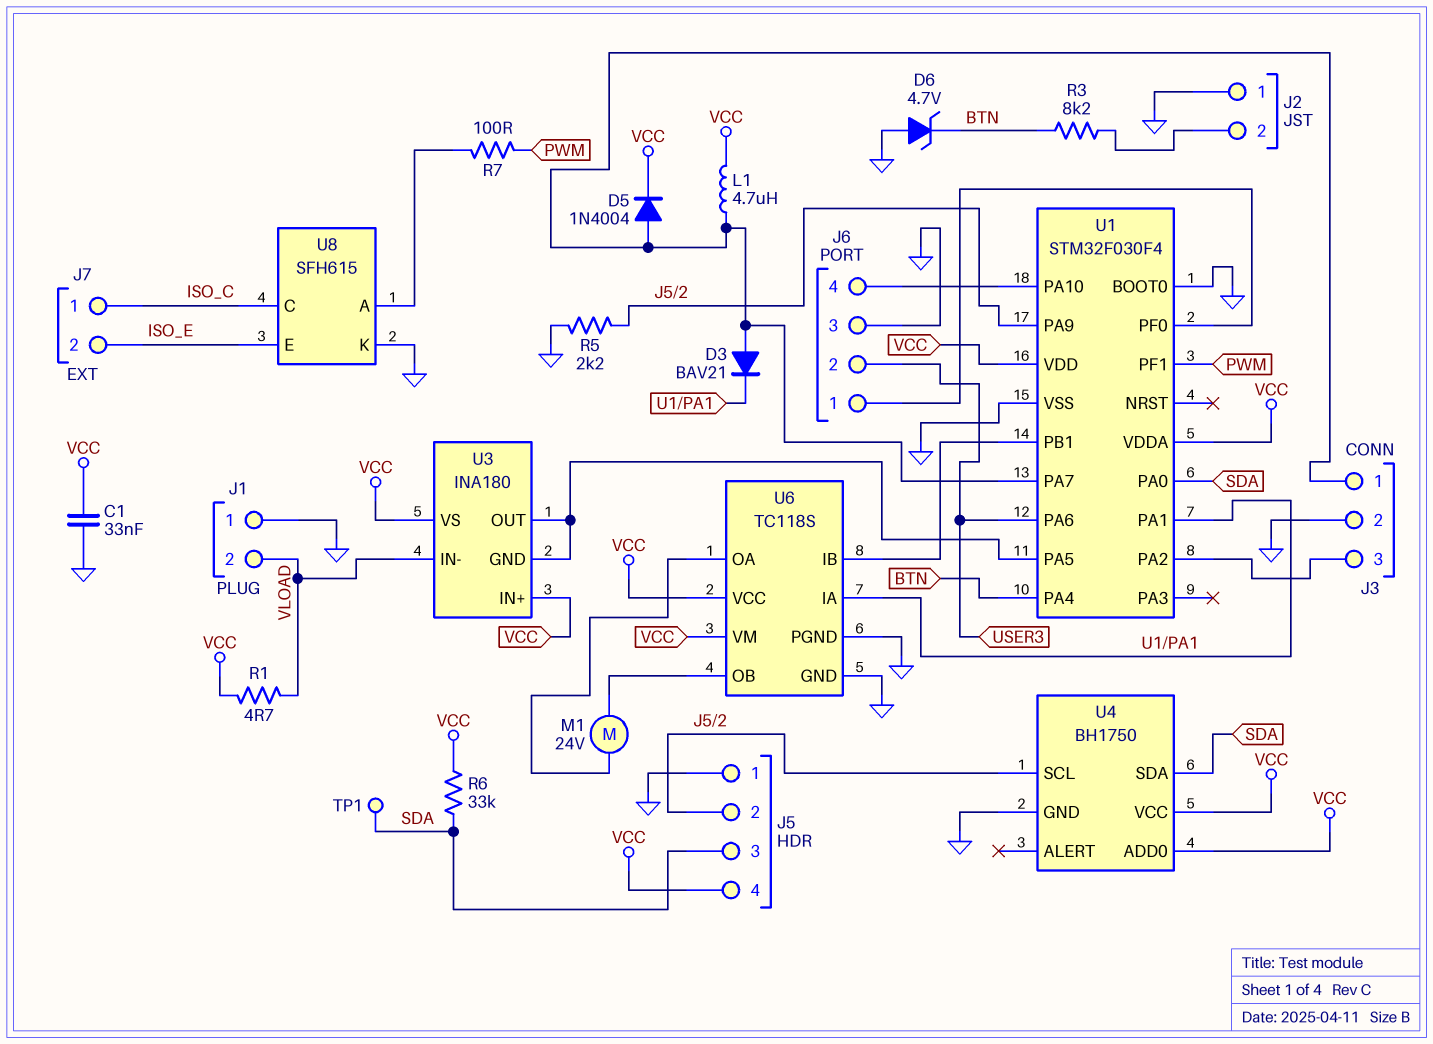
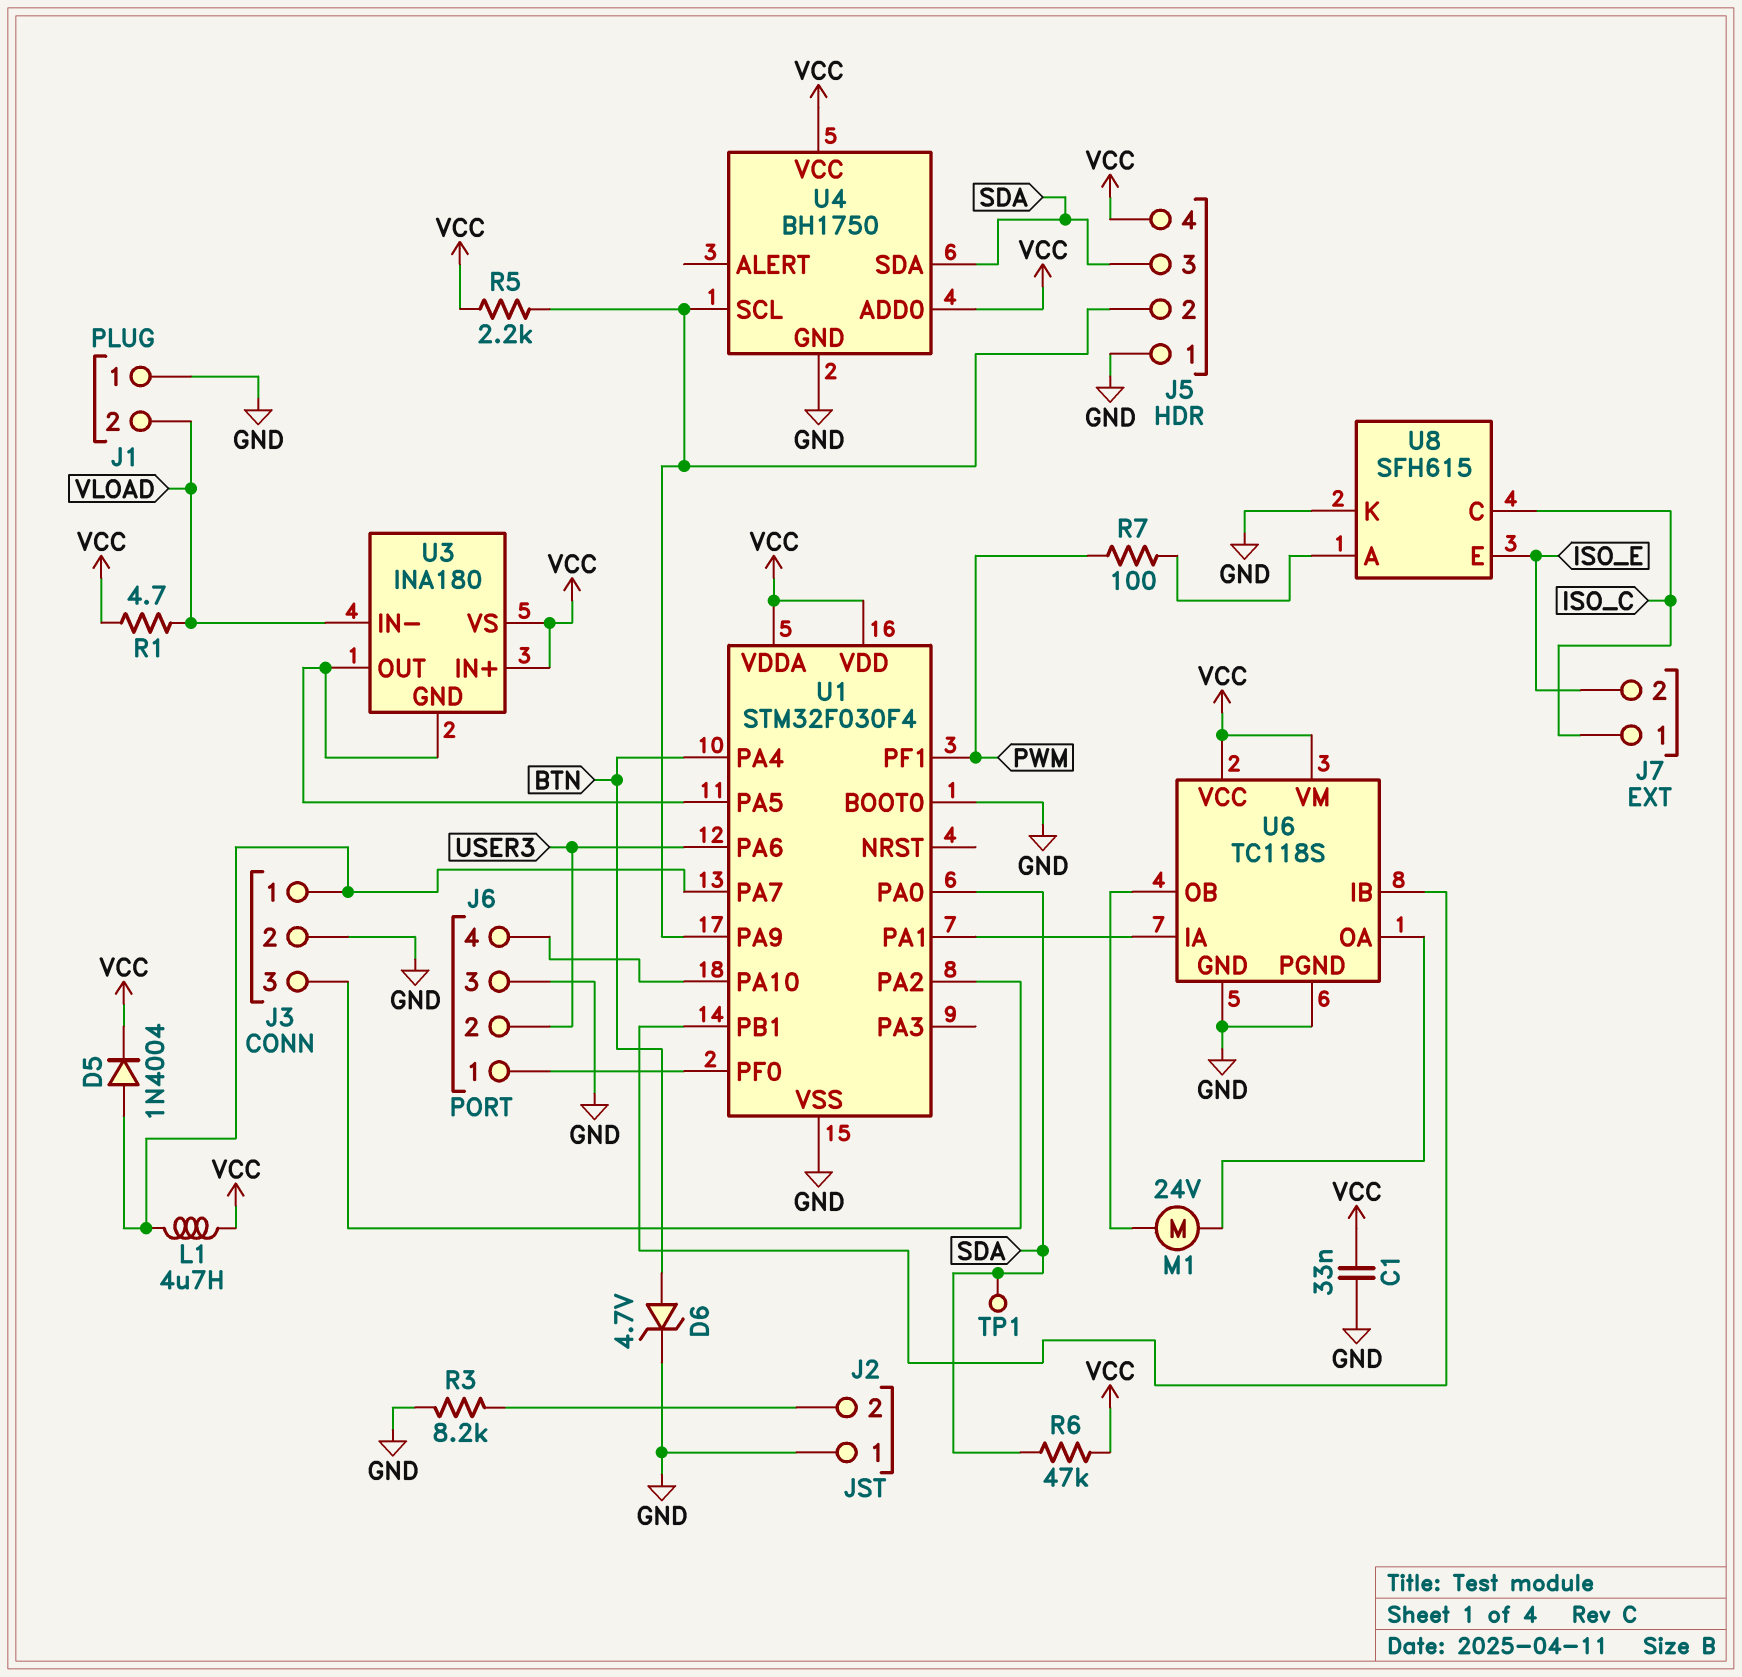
D3: diode BAV21 (A J3/1, K U1/PA1) -> none
D6: zener 4.7V (A GND, K BTN) -> zener 4.7V (A BTN, K GND)
R3: 8.2k (BTN, J2/2) -> 8.2k (GND, J2/2)
R5: 2.2k (GND, J5/2) -> 2.2k (J5/2, VCC)
R6: 33k (SDA, VCC) -> 47k (SDA, VCC)

